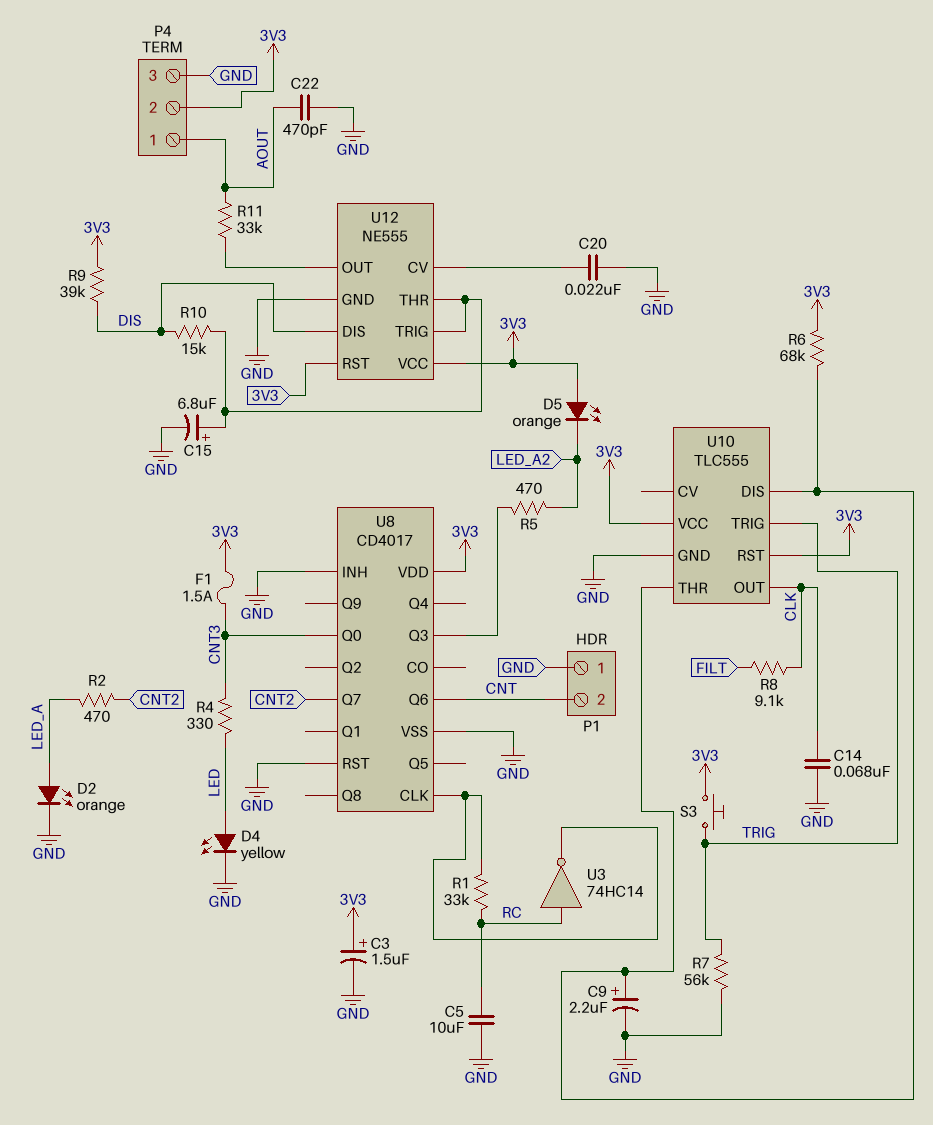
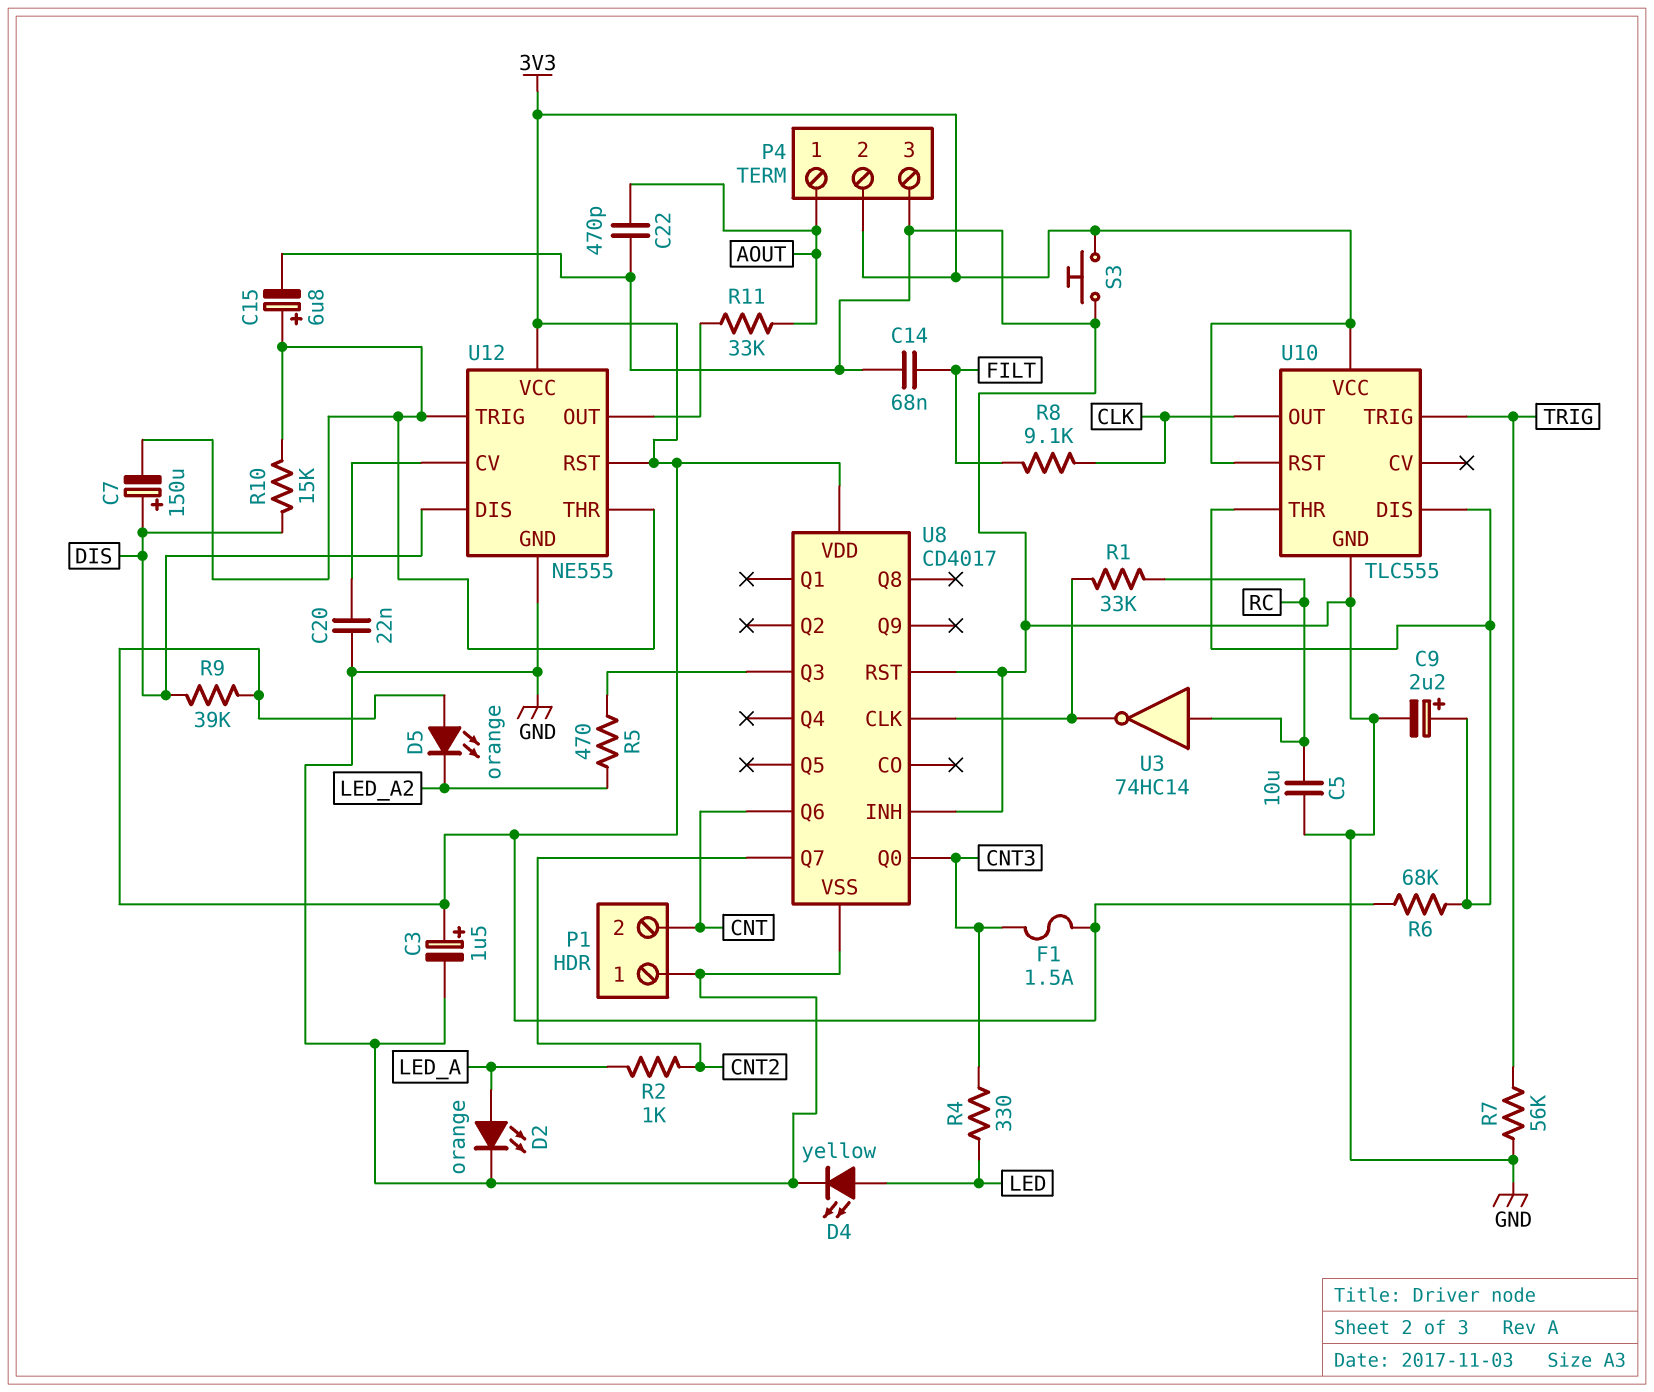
C7: none -> 150uF (plus DIS, minus U12/THR)
C14: 68nF (CLK, GND) -> 68nF (FILT, GND)
R2: 470 (CNT2, LED_A) -> 1k (CNT2, LED_A)
S3: button (3V3, TRIG) -> button (3V3, GND)

